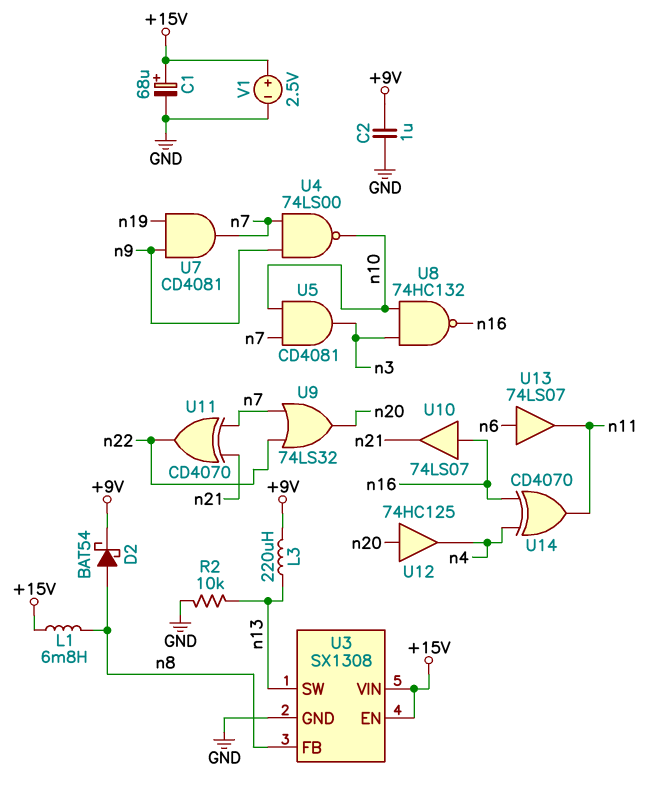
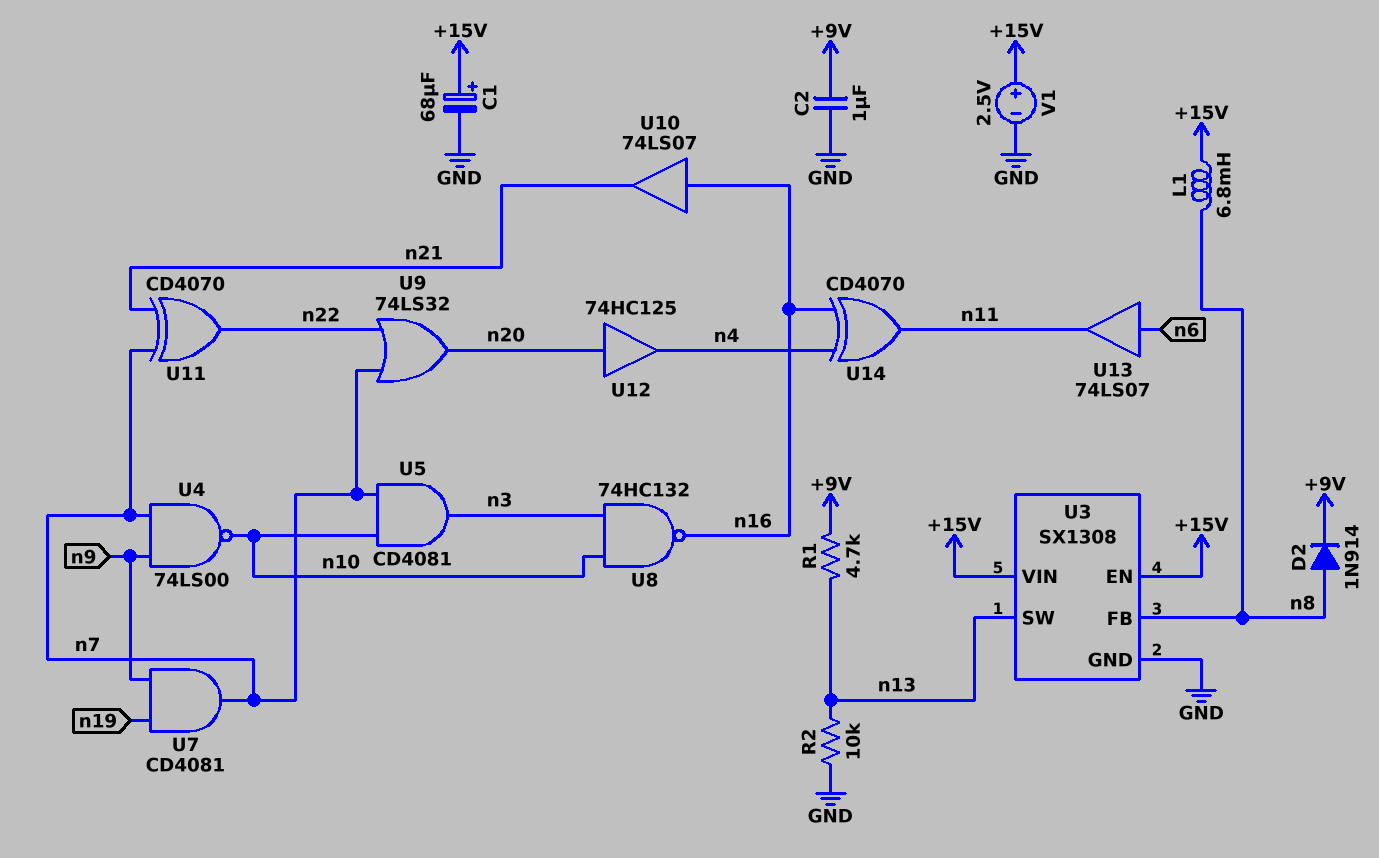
D2: schottky BAT54 (A n8, K +9V) -> diode 1N914 (A n8, K +9V)
L3: 220uH (+9V, n13) -> none
R1: none -> 4.7k (+9V, n13)

